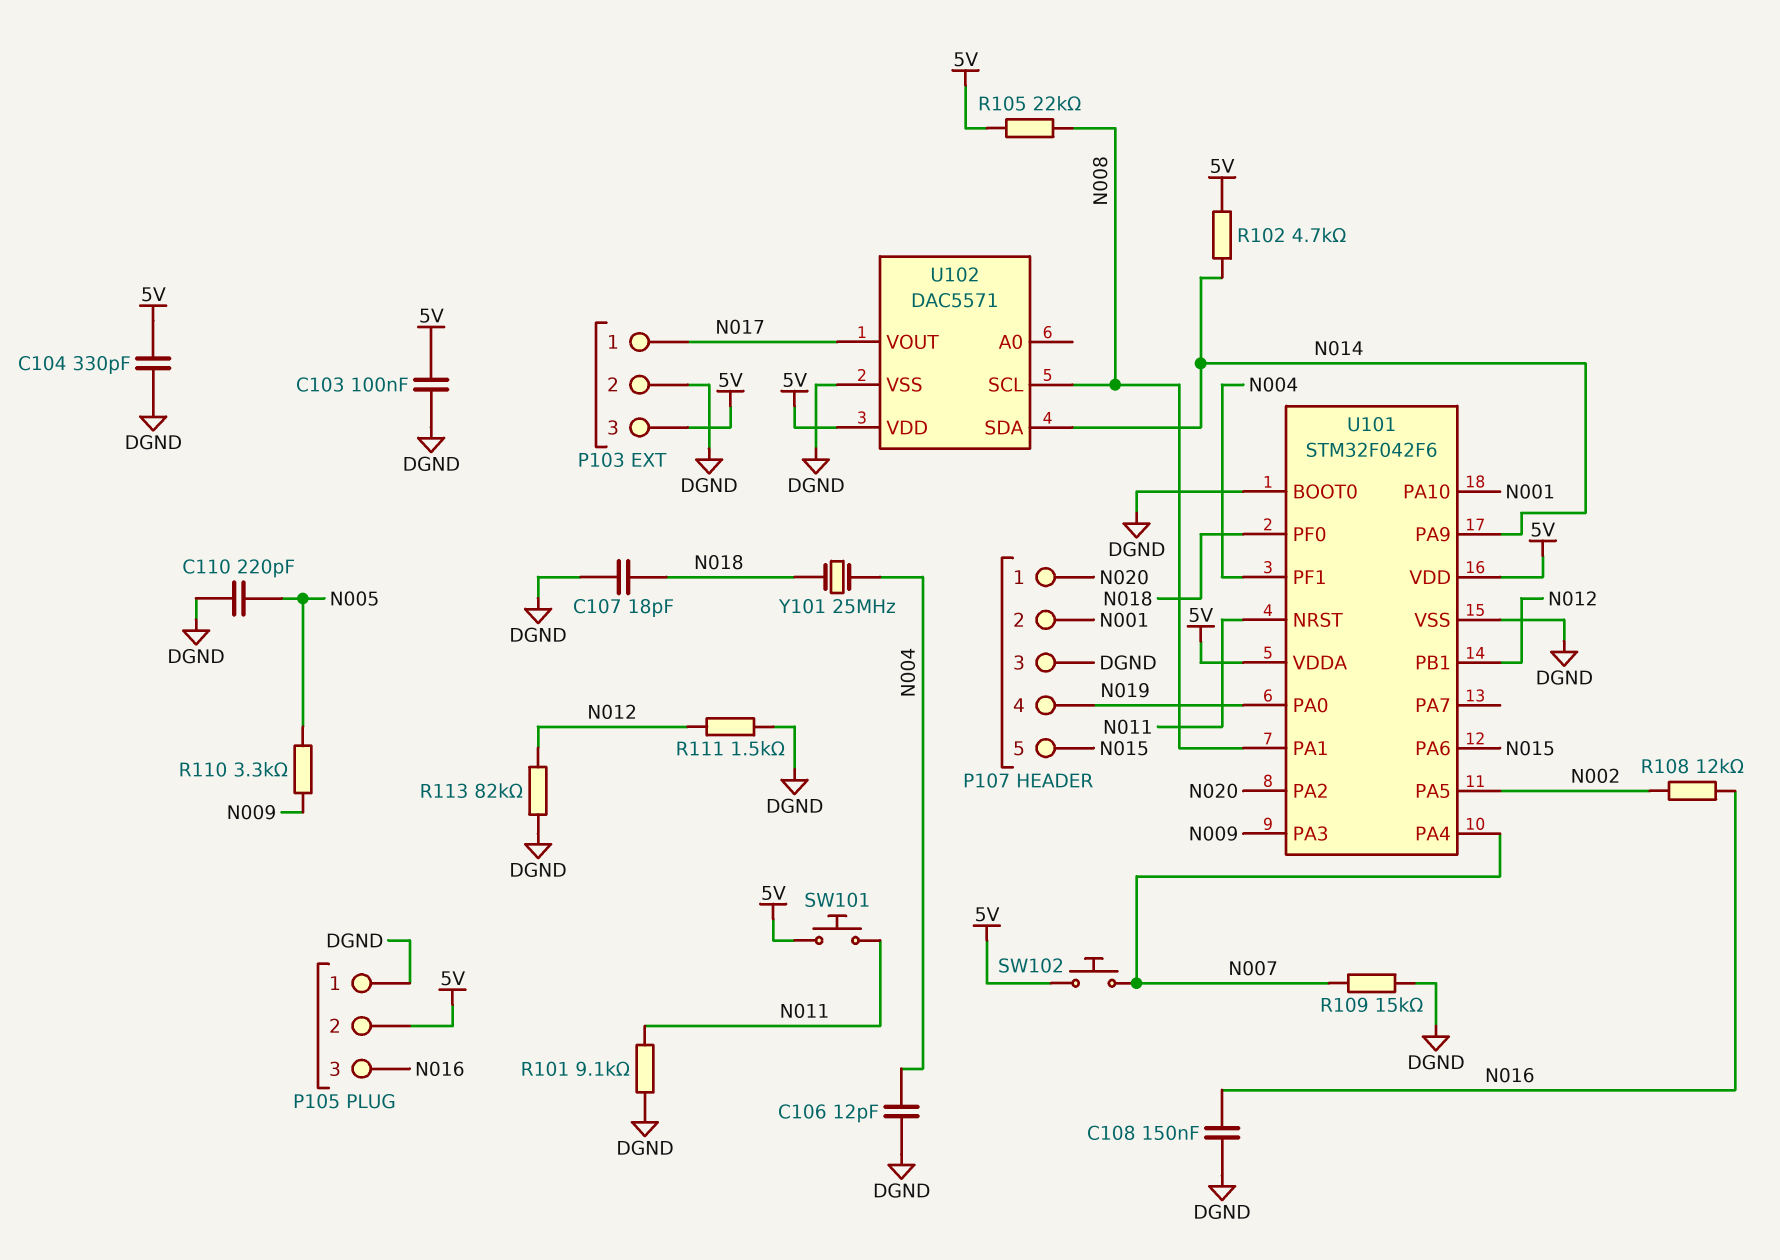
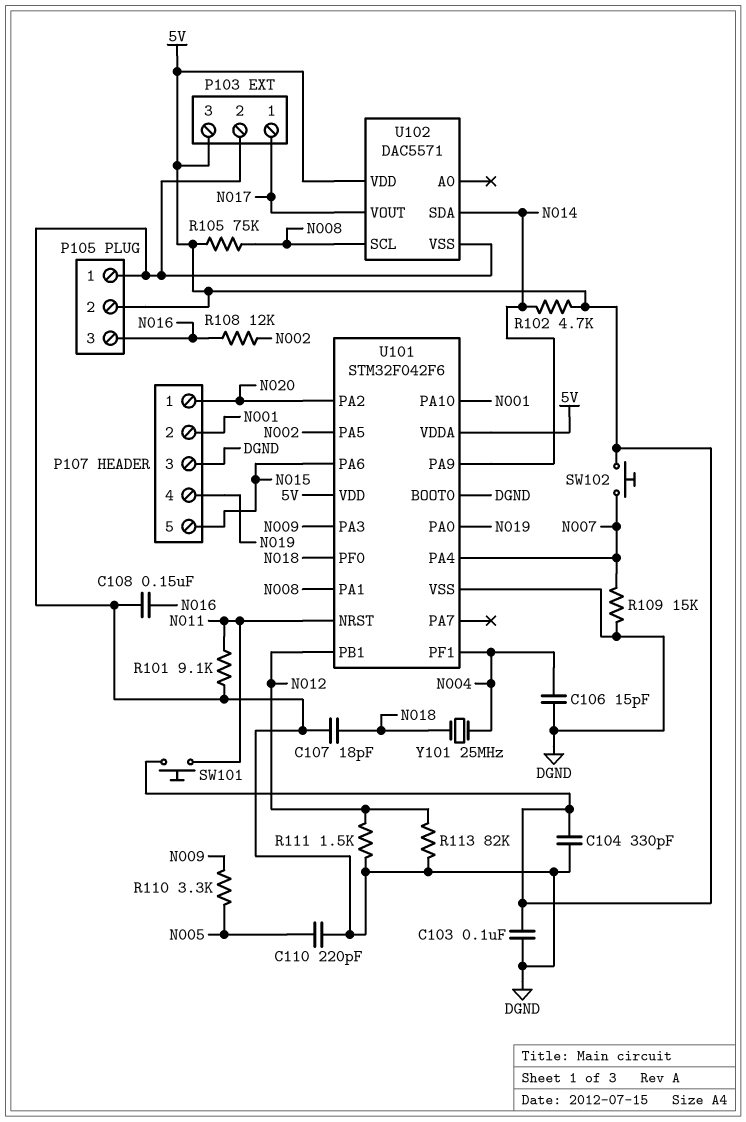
C106: 12pF (DGND, N004) -> 15pF (DGND, N004)
R105: 22k (5V, N008) -> 75k (5V, N008)

